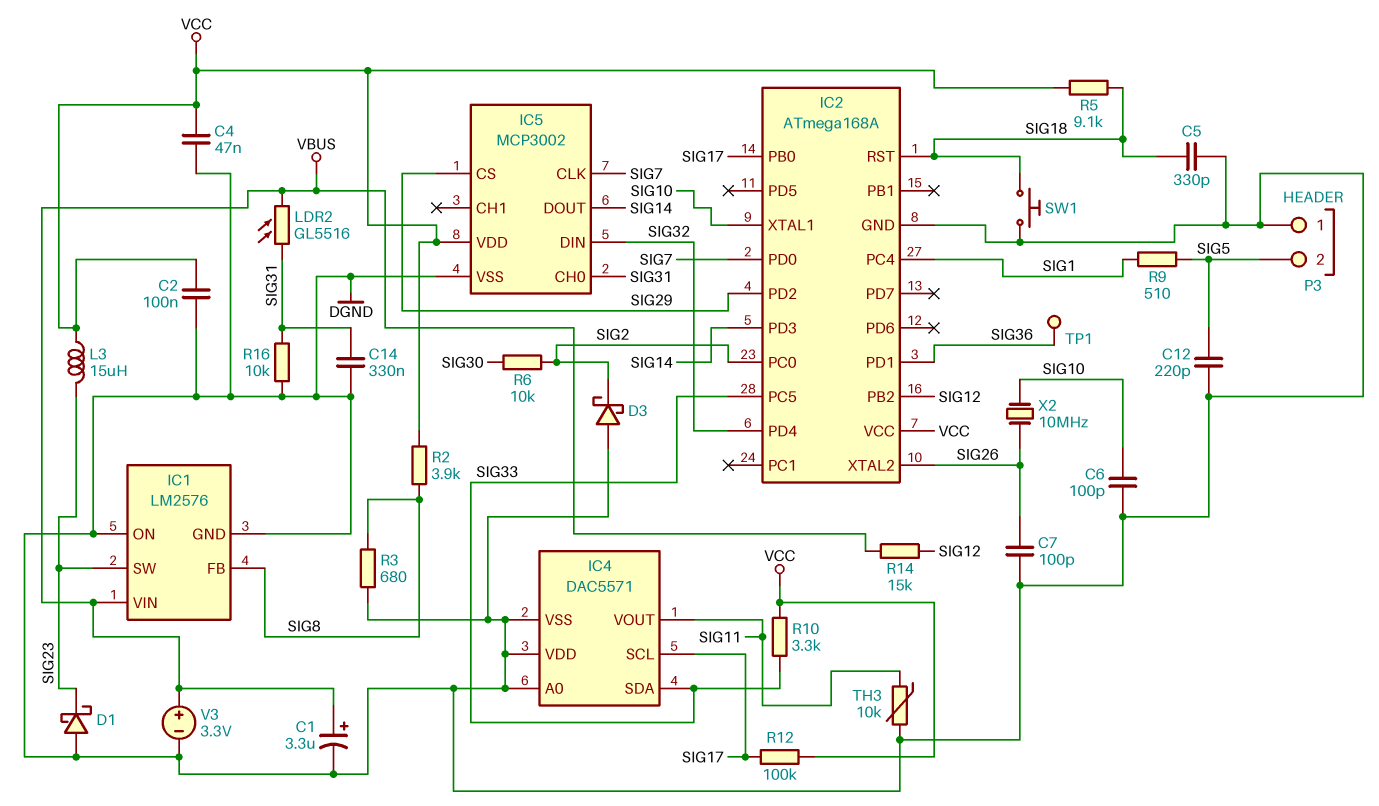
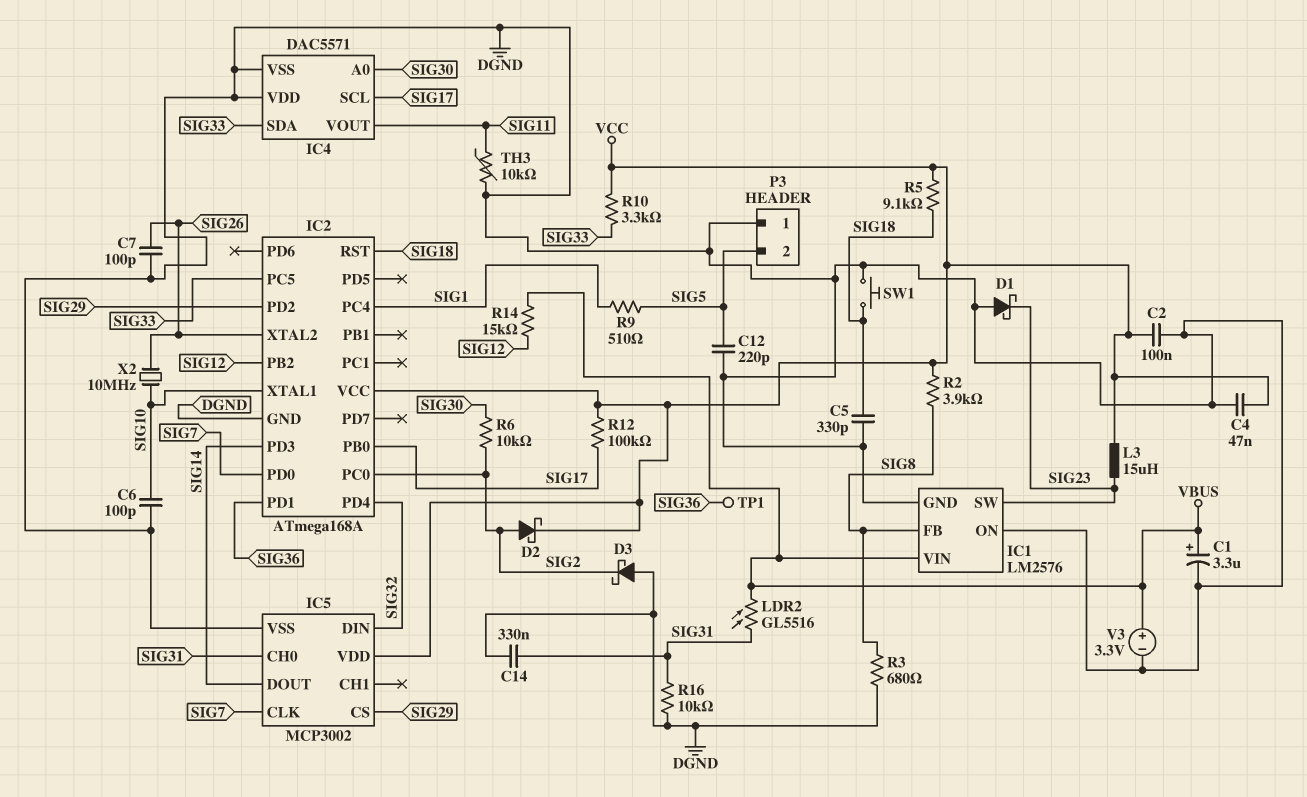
D2: none -> schottky (A SIG2, K VCC)
IC4 pin A0: DGND -> SIG30

